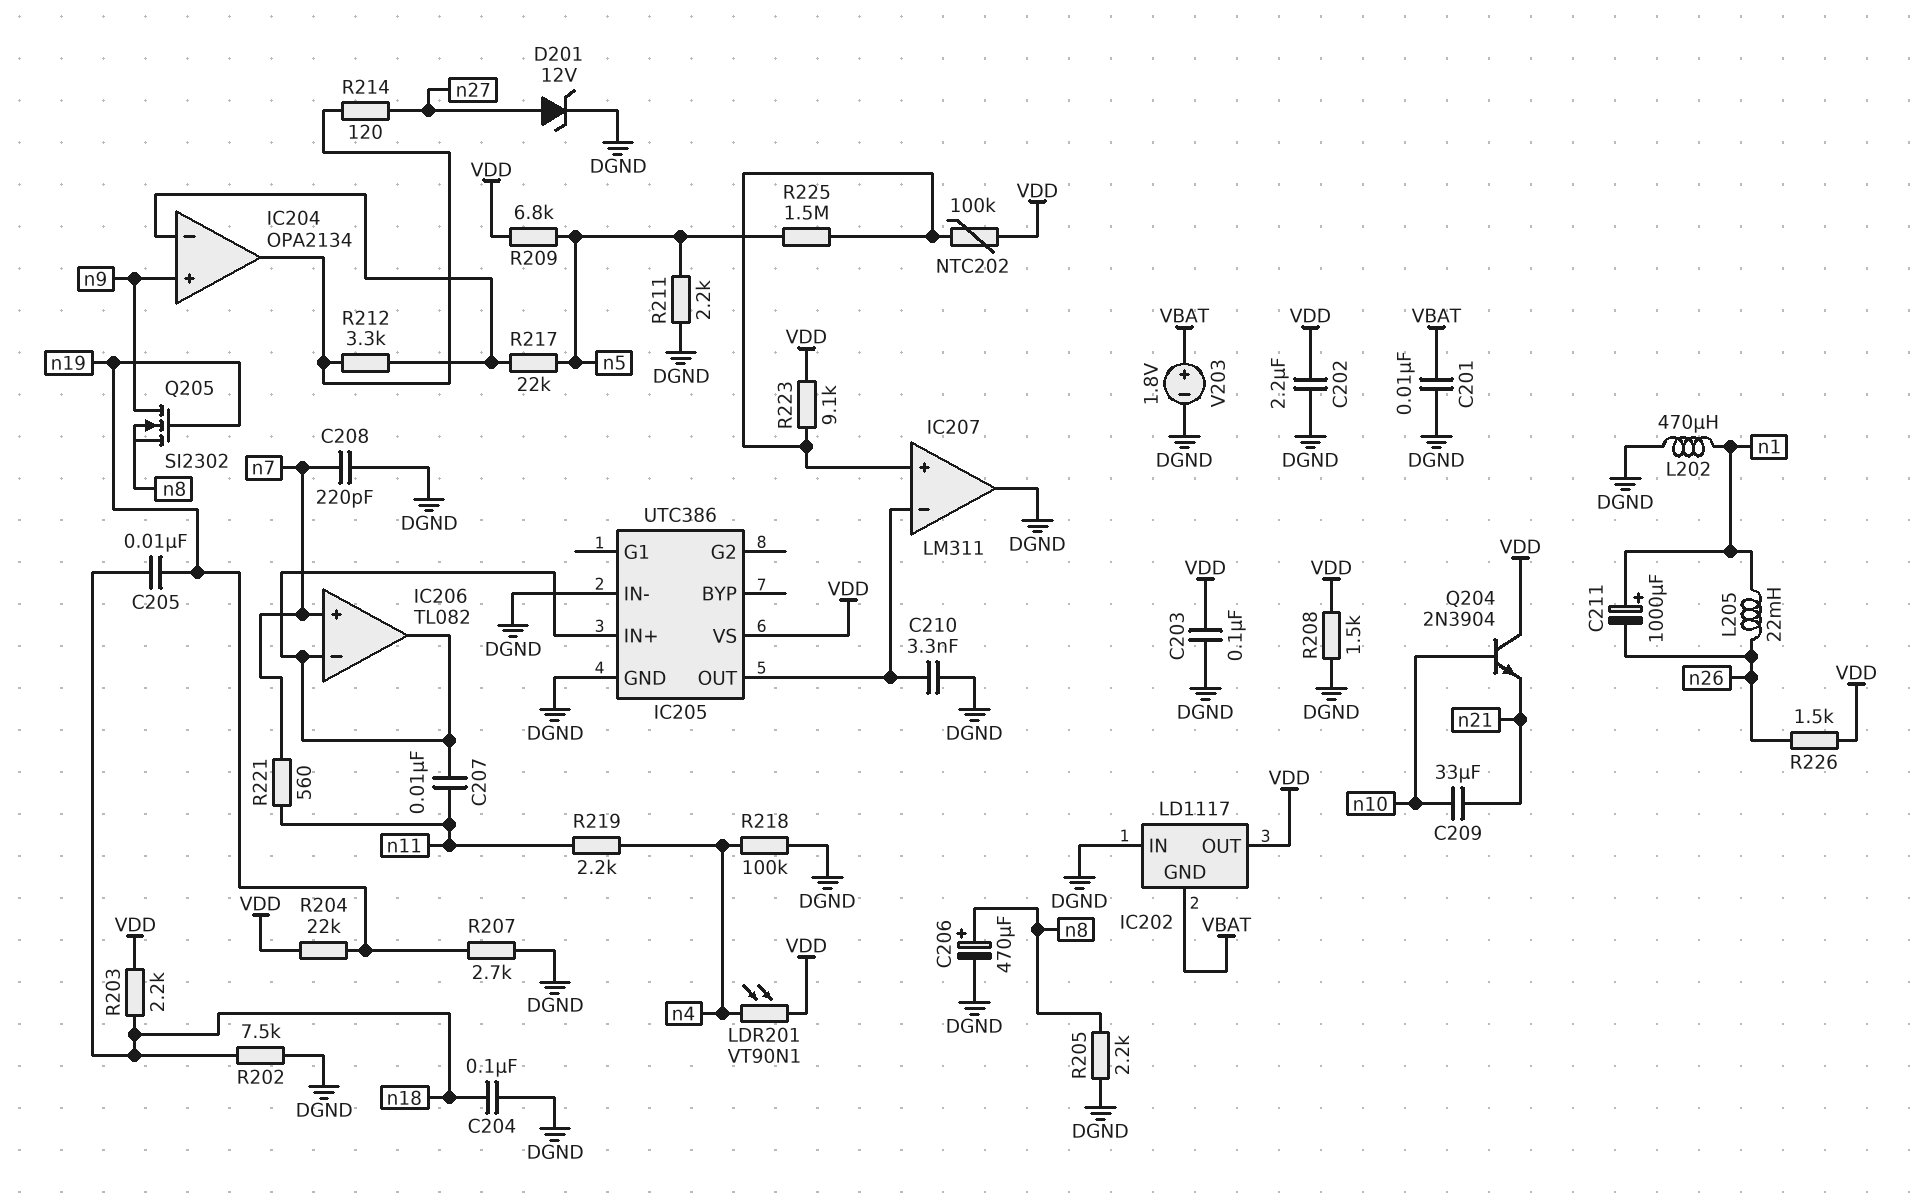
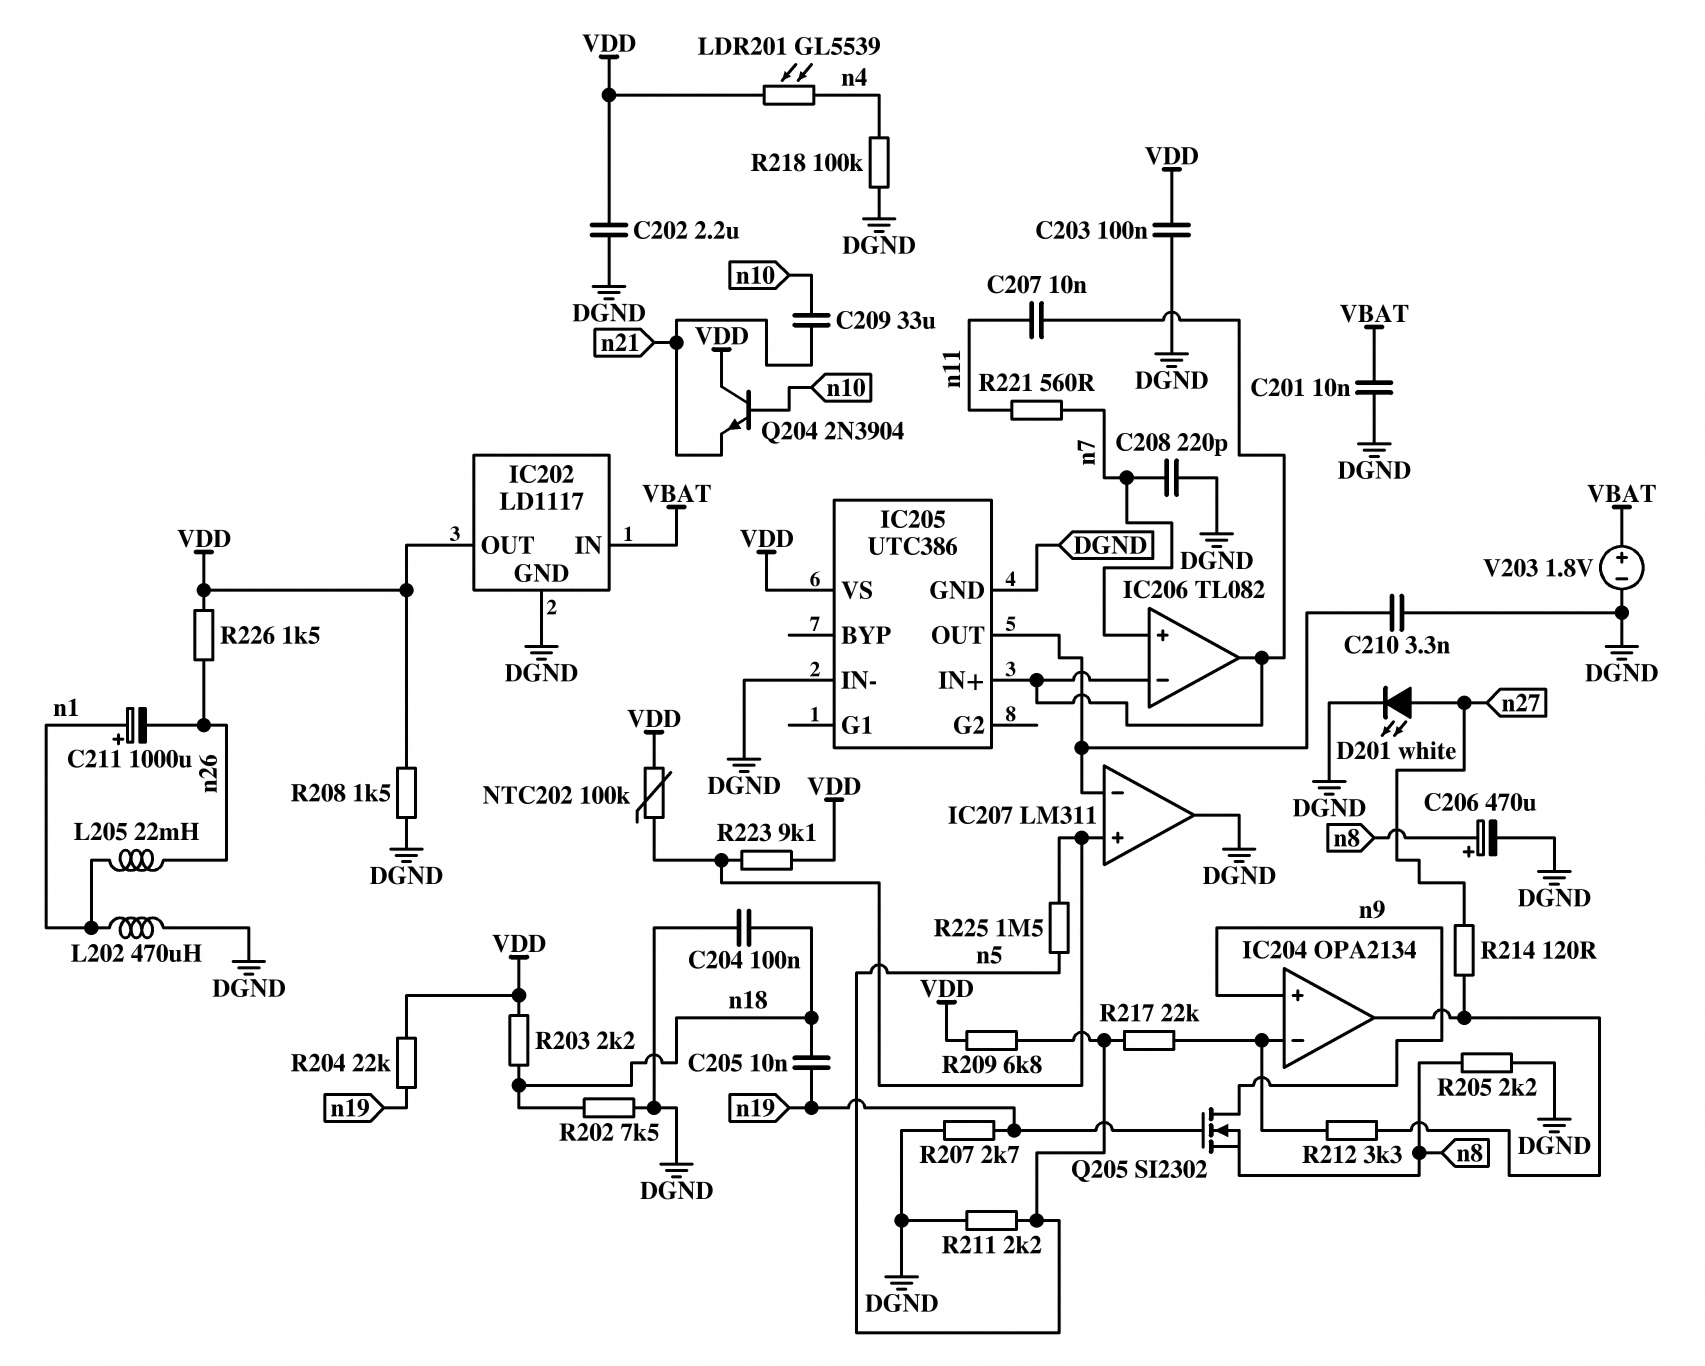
D201: zener 12V (A n27, K DGND) -> LED white (A n27, K DGND)
IC202 pin GND: VBAT -> DGND
IC202 pin IN: DGND -> VBAT
LDR201: VT90N1 (VDD, n4) -> GL5539 (VDD, n4)
R219: 2.2k (n4, n11) -> none

